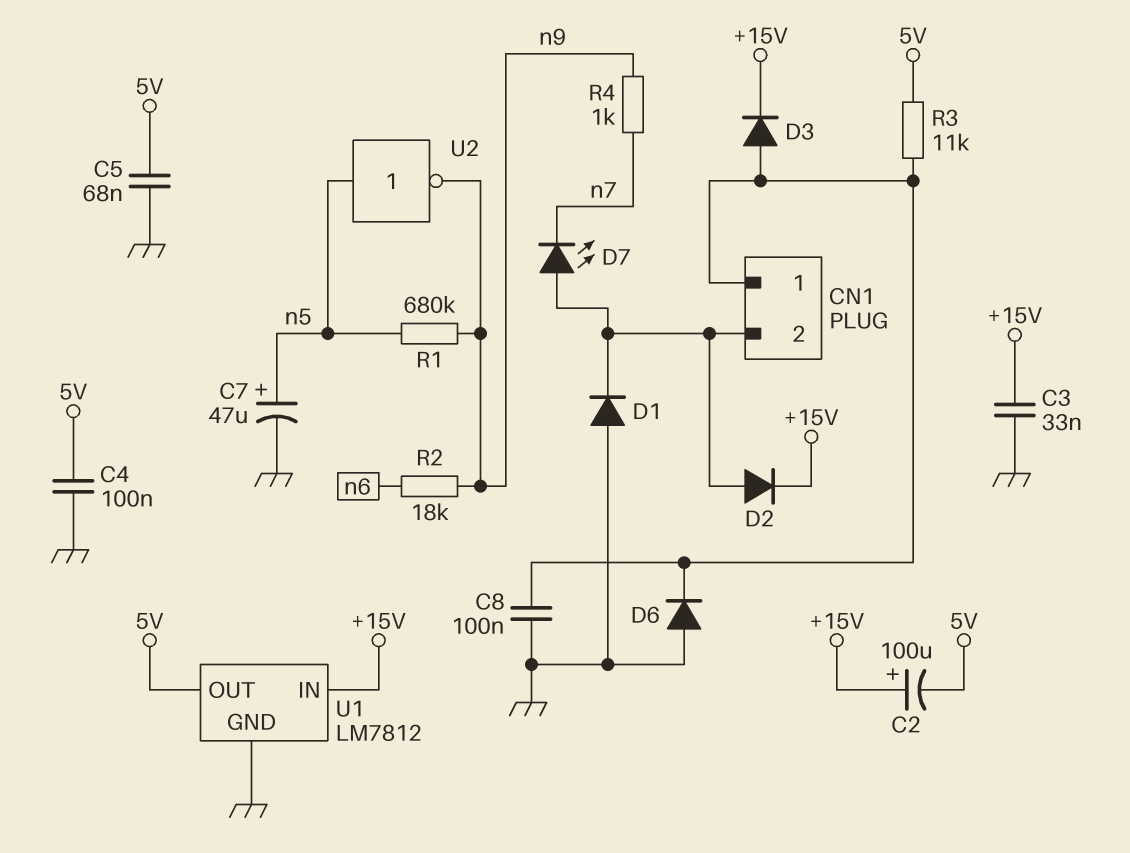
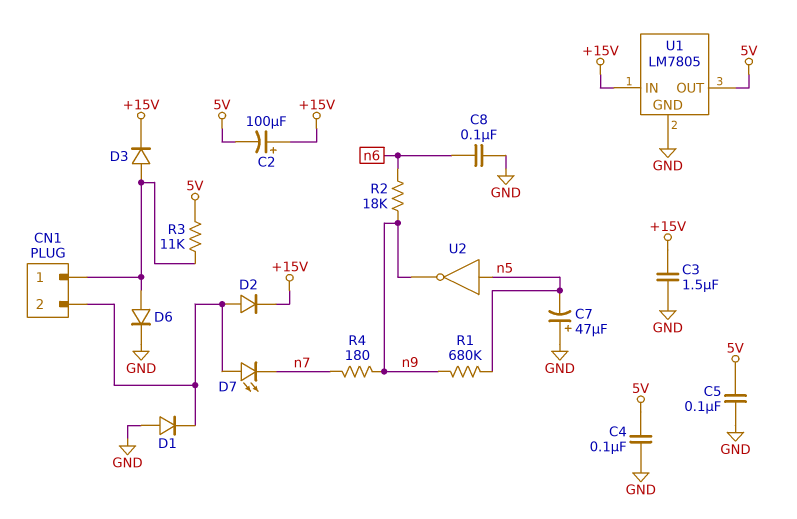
C3: 33nF (+15V, GND) -> 1.5uF (+15V, GND)
C5: 68nF (5V, GND) -> 100nF (5V, GND)
C7: 47uF (plus n5, minus GND) -> 47uF (plus GND, minus n5)
C8: 100nF (CN1/1, GND) -> 100nF (GND, n6)
D6: diode (A GND, K CN1/1) -> diode (A CN1/1, K GND)
R4: 1k (n7, n9) -> 180 (n7, n9)
U1: LM7812 -> LM7805

